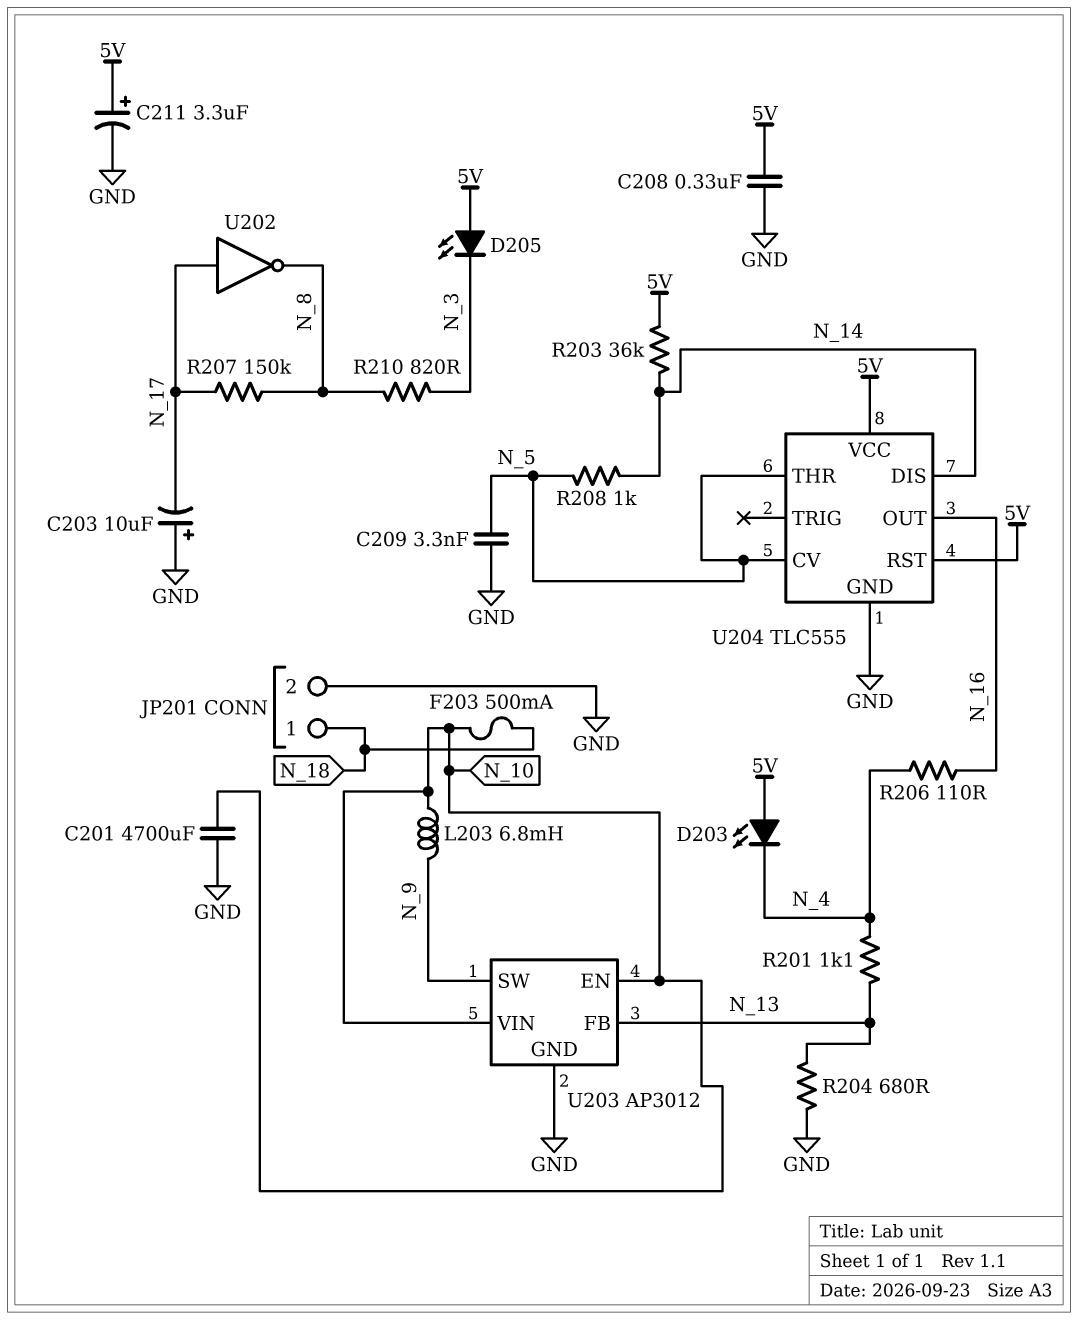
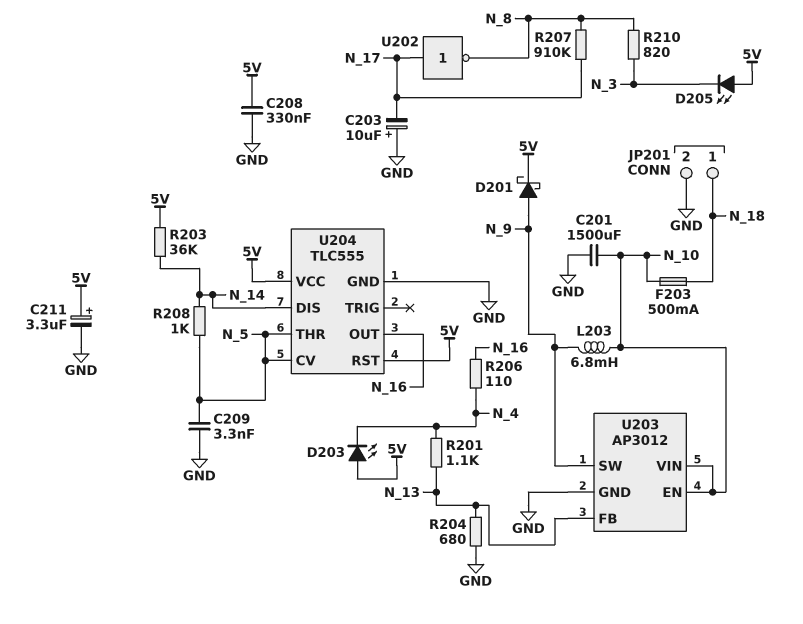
C201: 4700uF (GND, N_10) -> 1500uF (GND, N_10)
D201: none -> schottky (A N_9, K 5V)
R207: 150k (N_8, N_17) -> 910k (N_8, N_17)

